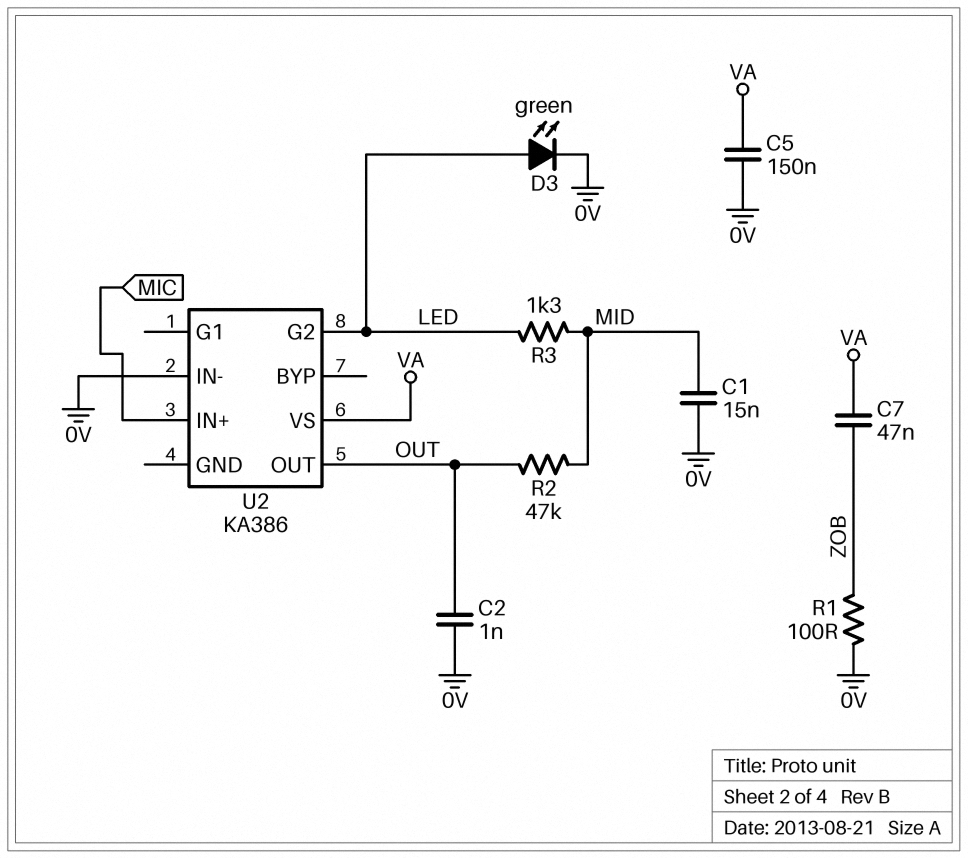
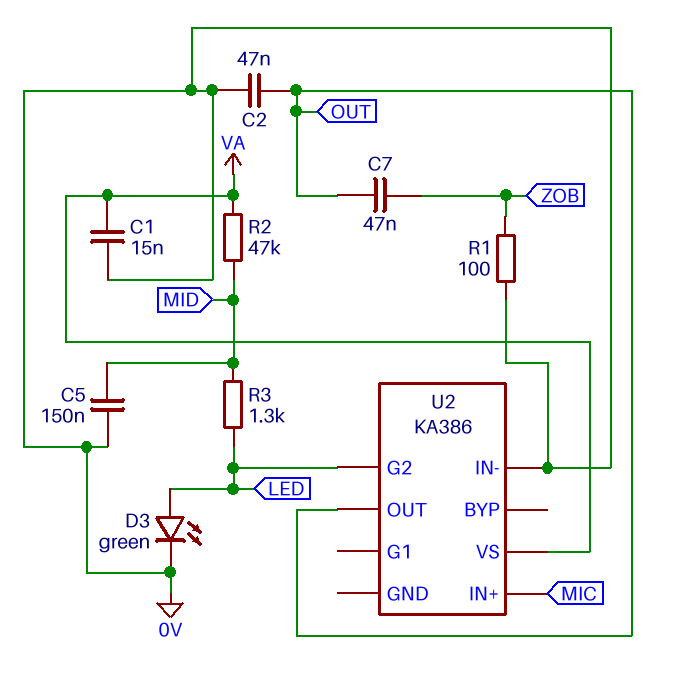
C1: 15nF (0V, MID) -> 15nF (0V, VA)
C2: 1nF (0V, OUT) -> 47nF (0V, OUT)
C5: 150nF (0V, VA) -> 150nF (0V, MID)
C7: 47nF (VA, ZOB) -> 47nF (OUT, ZOB)
R2: 47k (MID, OUT) -> 47k (MID, VA)

